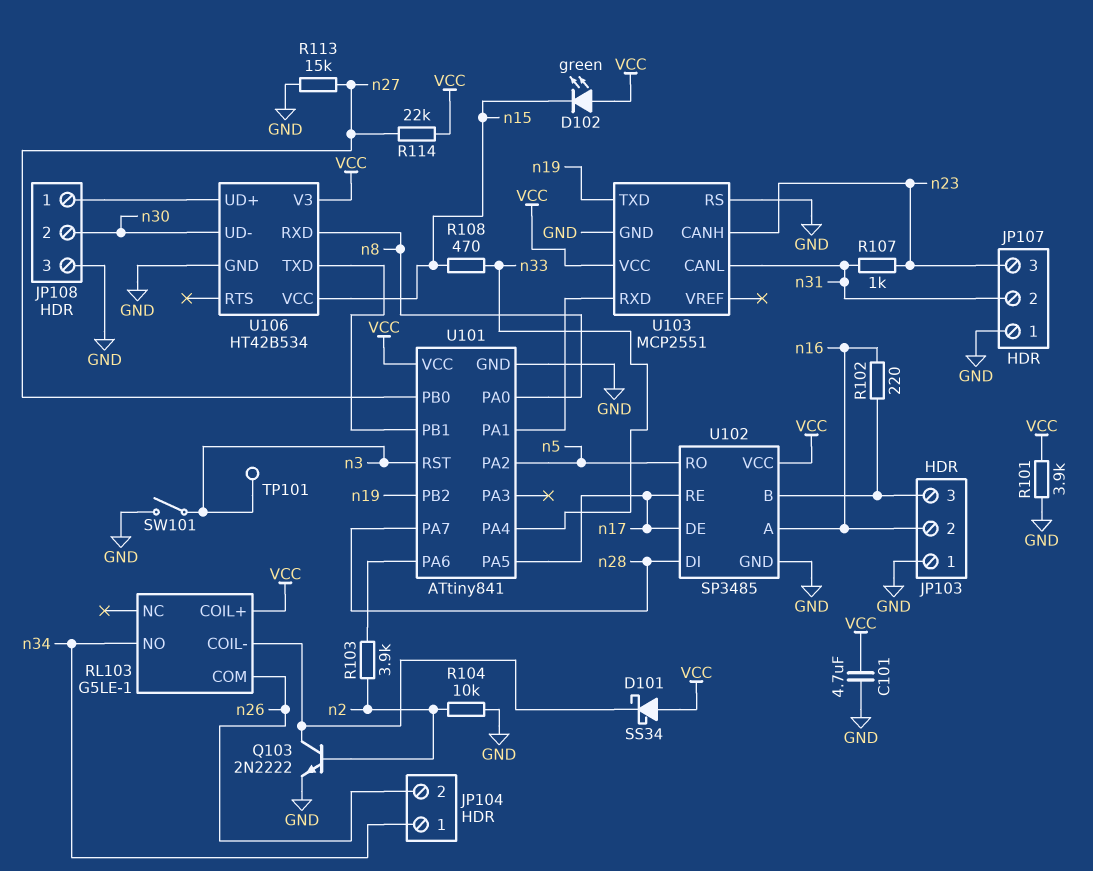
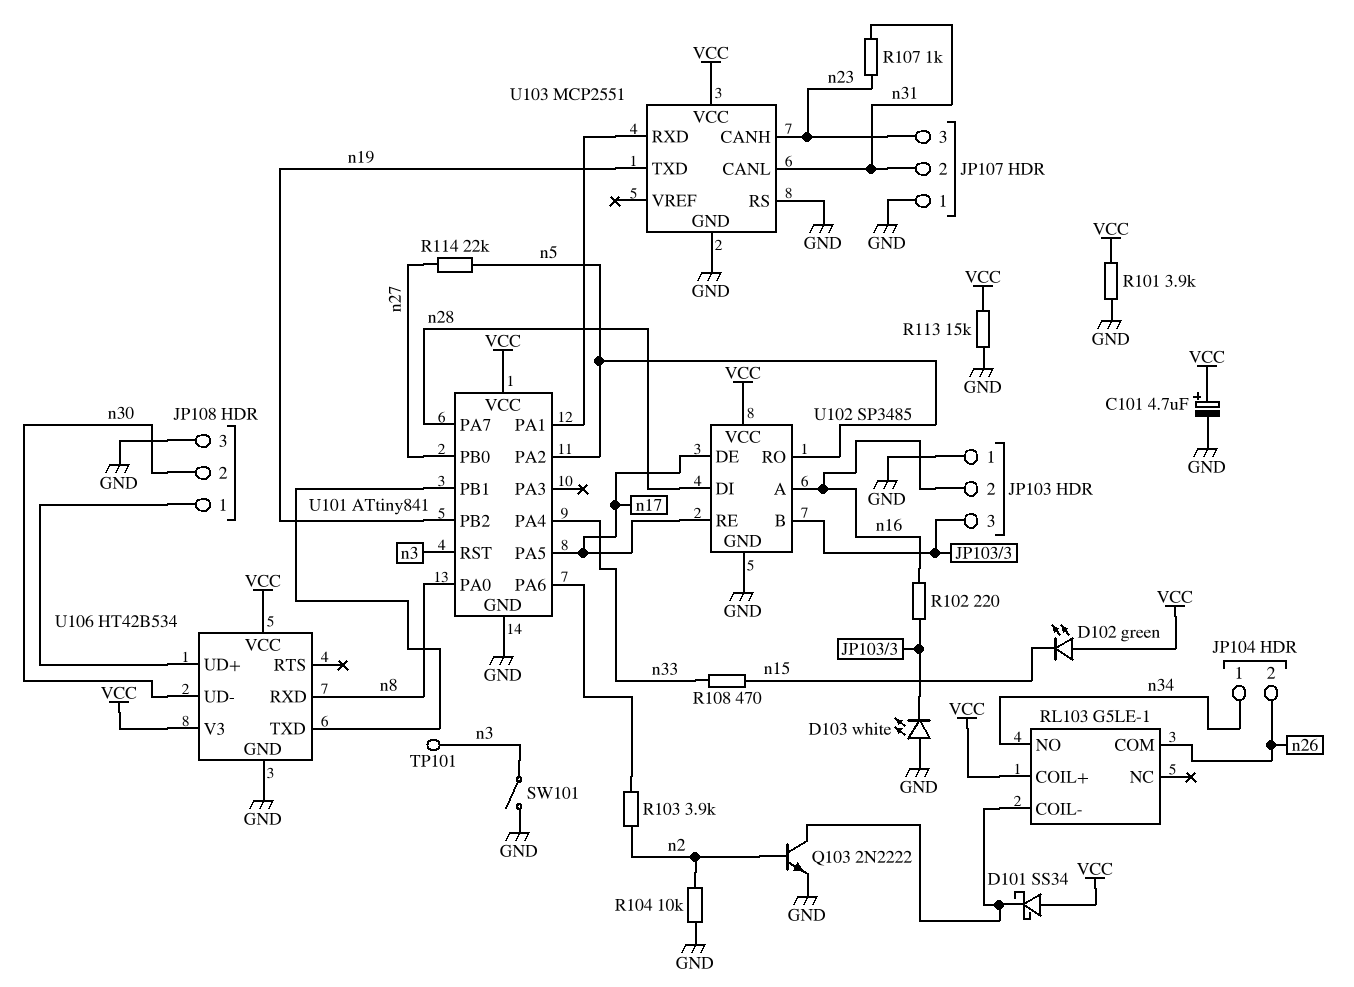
C101: 4.7uF (GND, VCC) -> 4.7uF (plus VCC, minus GND)
D103: none -> LED white (A GND, K JP103/3)
R113: 15k (GND, n27) -> 15k (GND, VCC)
R114: 22k (VCC, n27) -> 22k (n5, n27)
U106 pin VCC: n15 -> VCC

